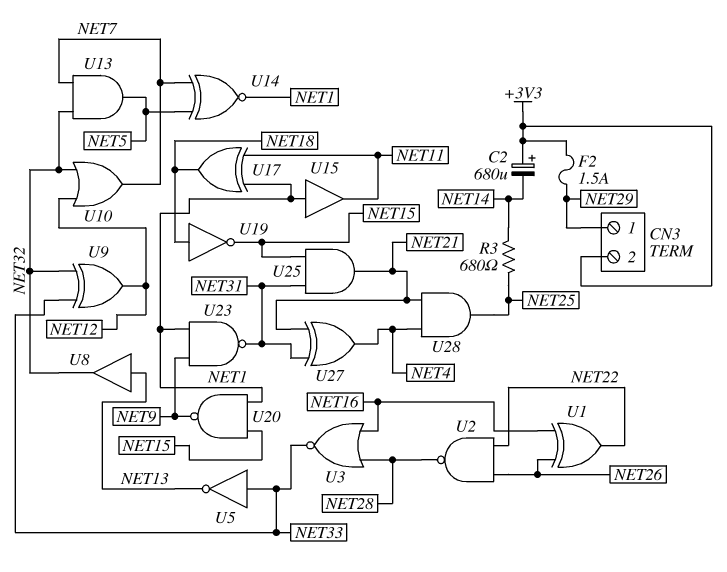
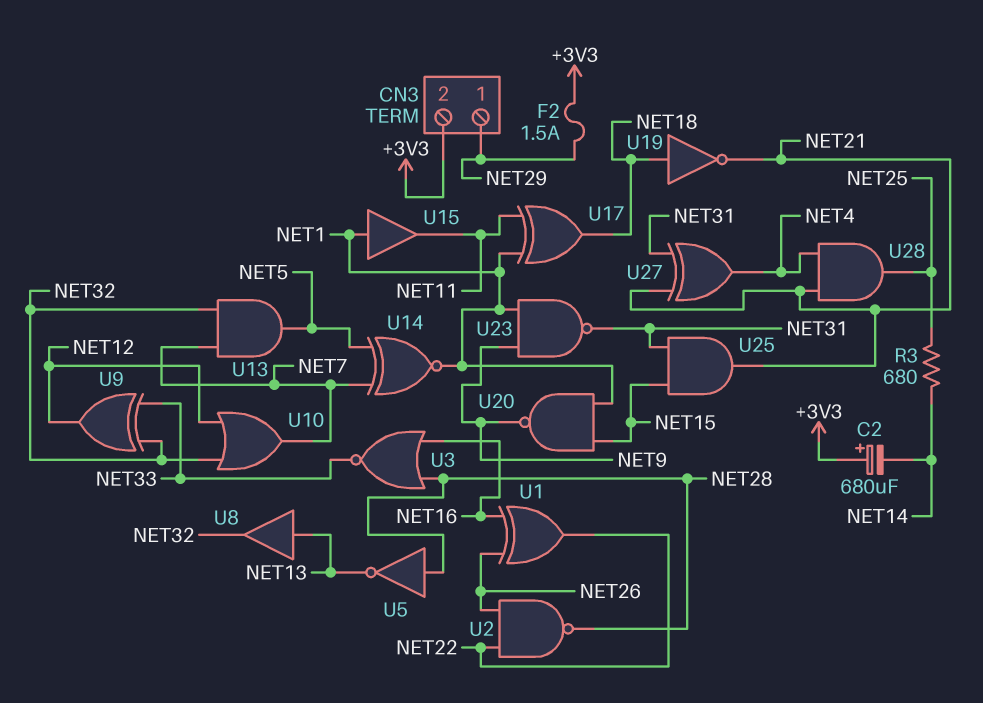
U5: NOT (in NET33, out NET13) -> NOT (in NET28, out NET13)
U19: NOT (in NET18, out NET15) -> NOT (in NET18, out NET21)

